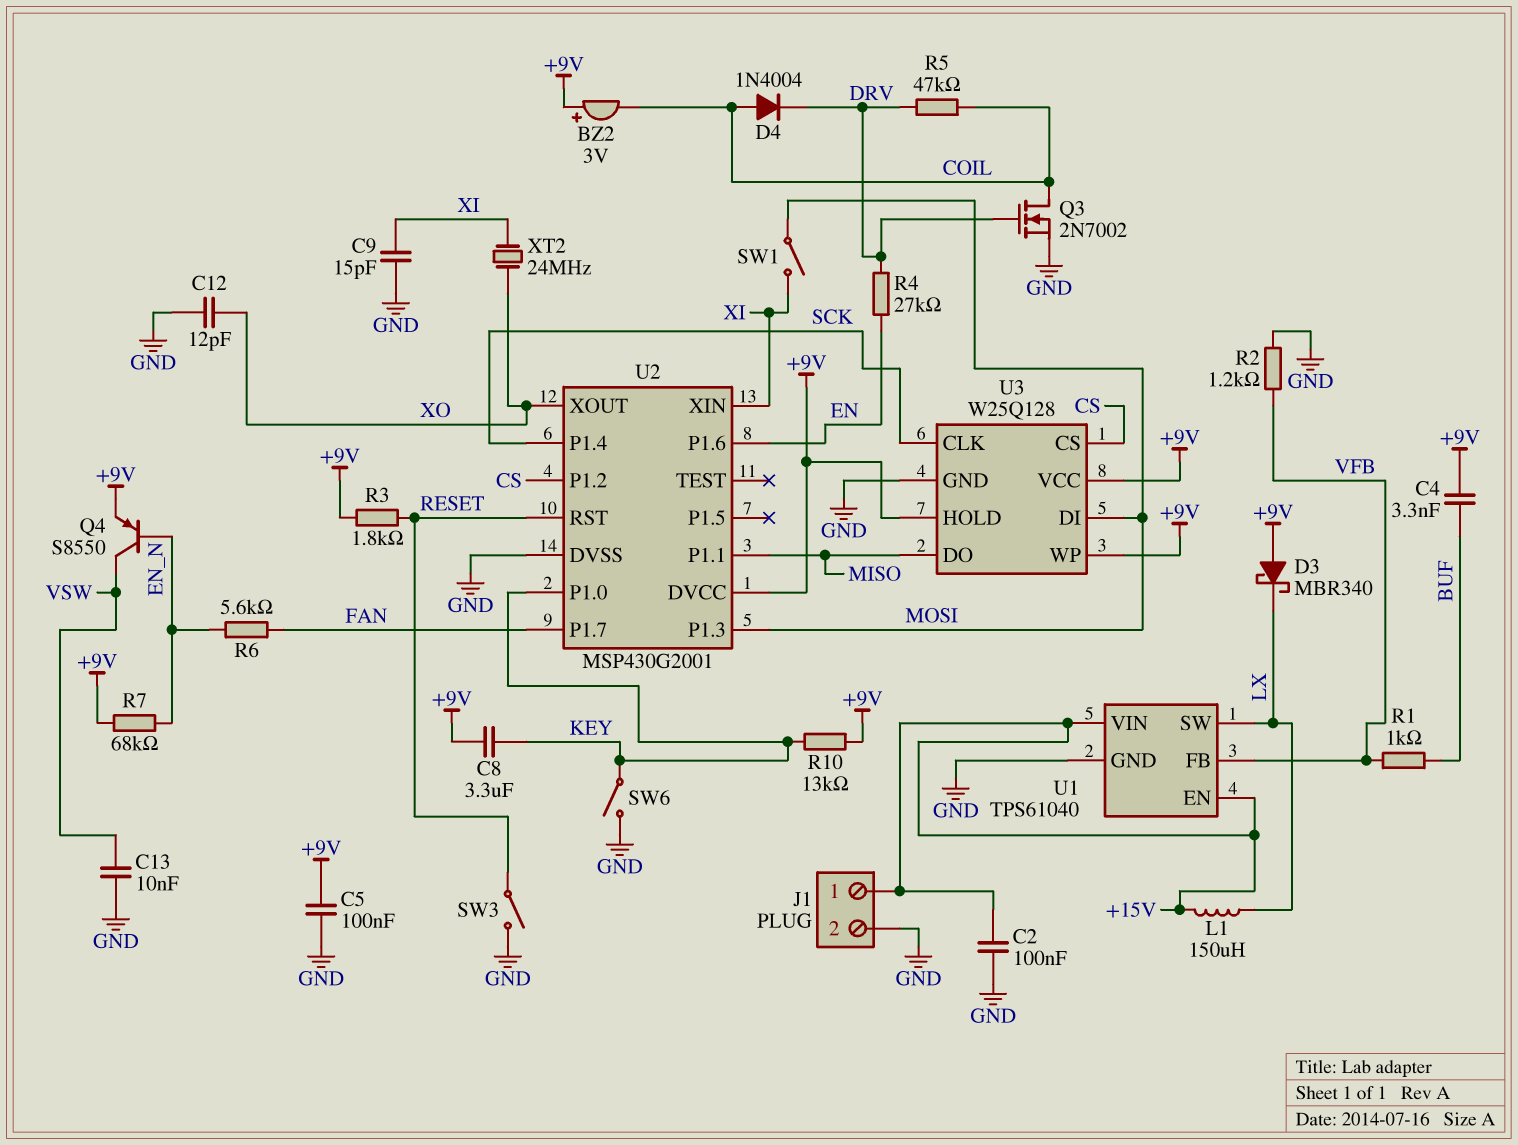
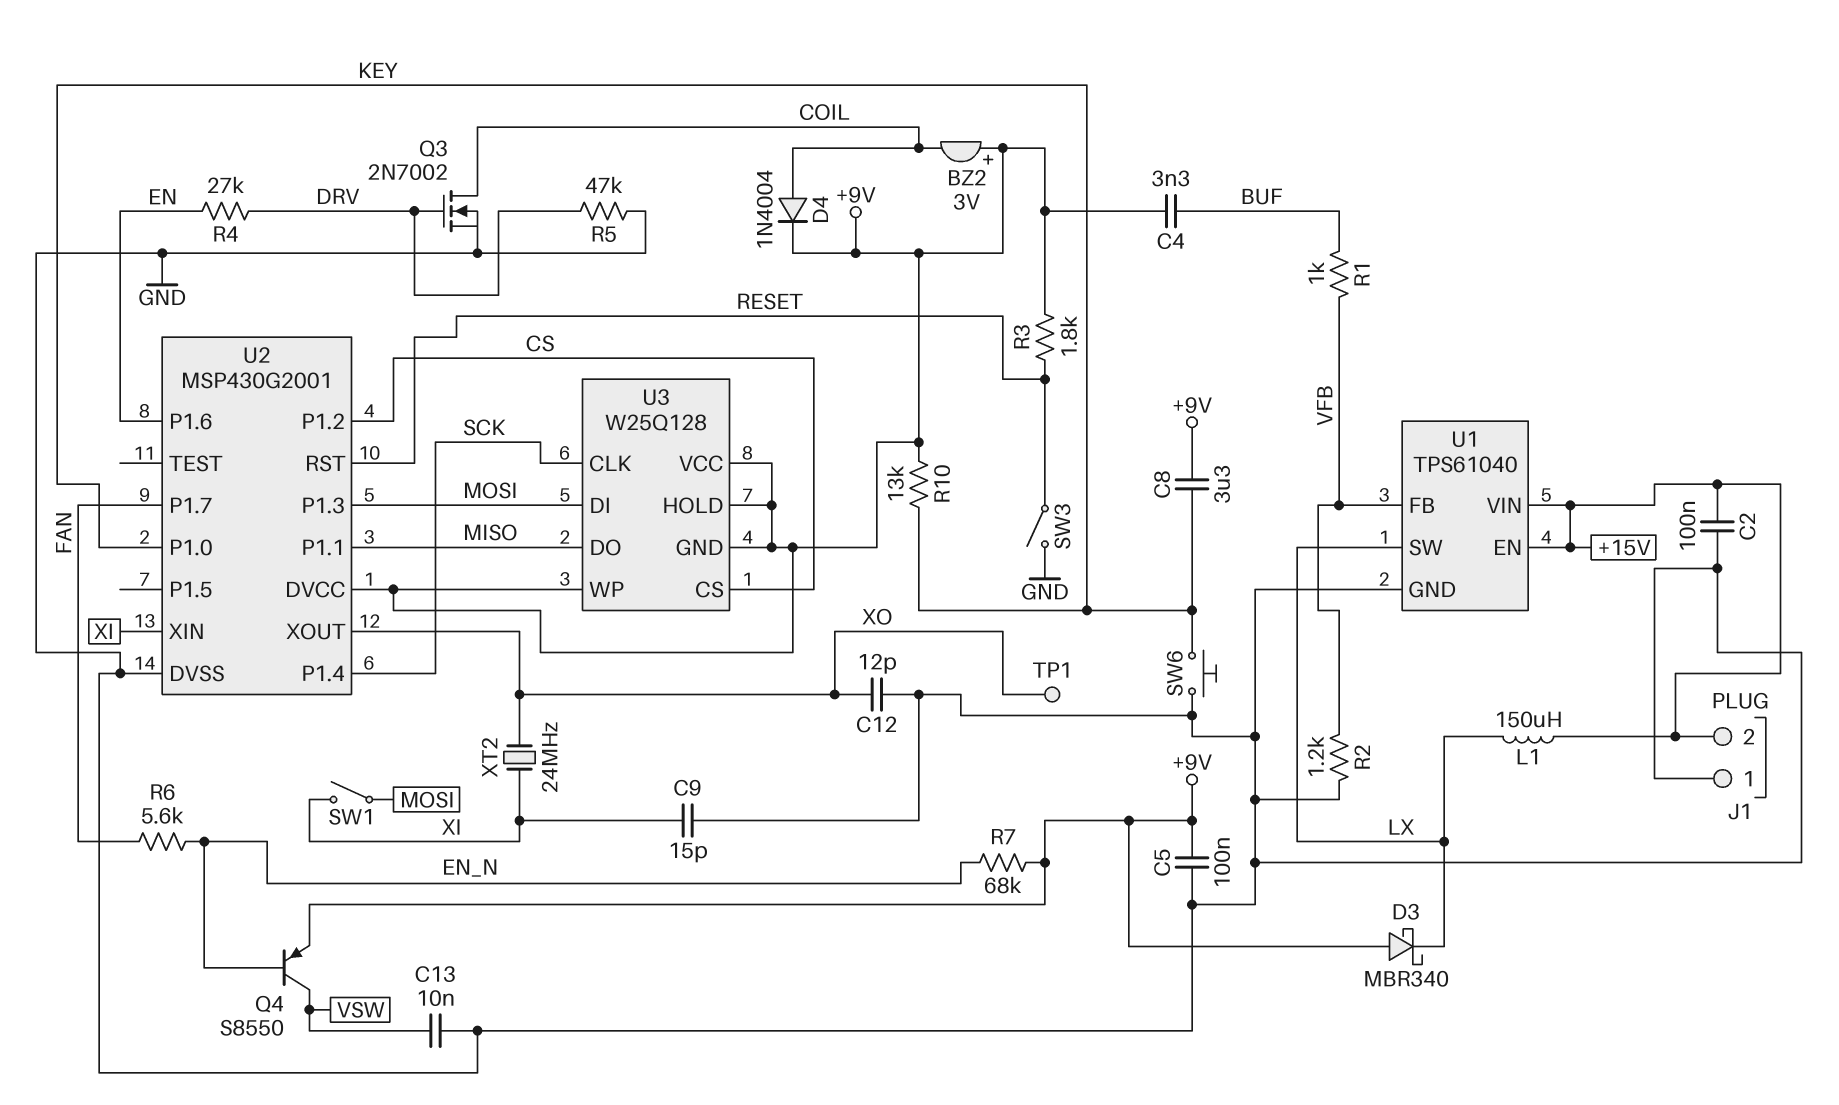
D4: diode 1N4004 (A COIL, K DRV) -> diode 1N4004 (A COIL, K +9V)
J1 pin 1: +15V -> GND
J1 pin 2: GND -> +15V
R5: 47k (COIL, DRV) -> 47k (DRV, GND)
SW6: switch (GND, KEY) -> button (GND, KEY)
TP1: none -> test point (XO)
U3 pin GND: GND -> +9V

